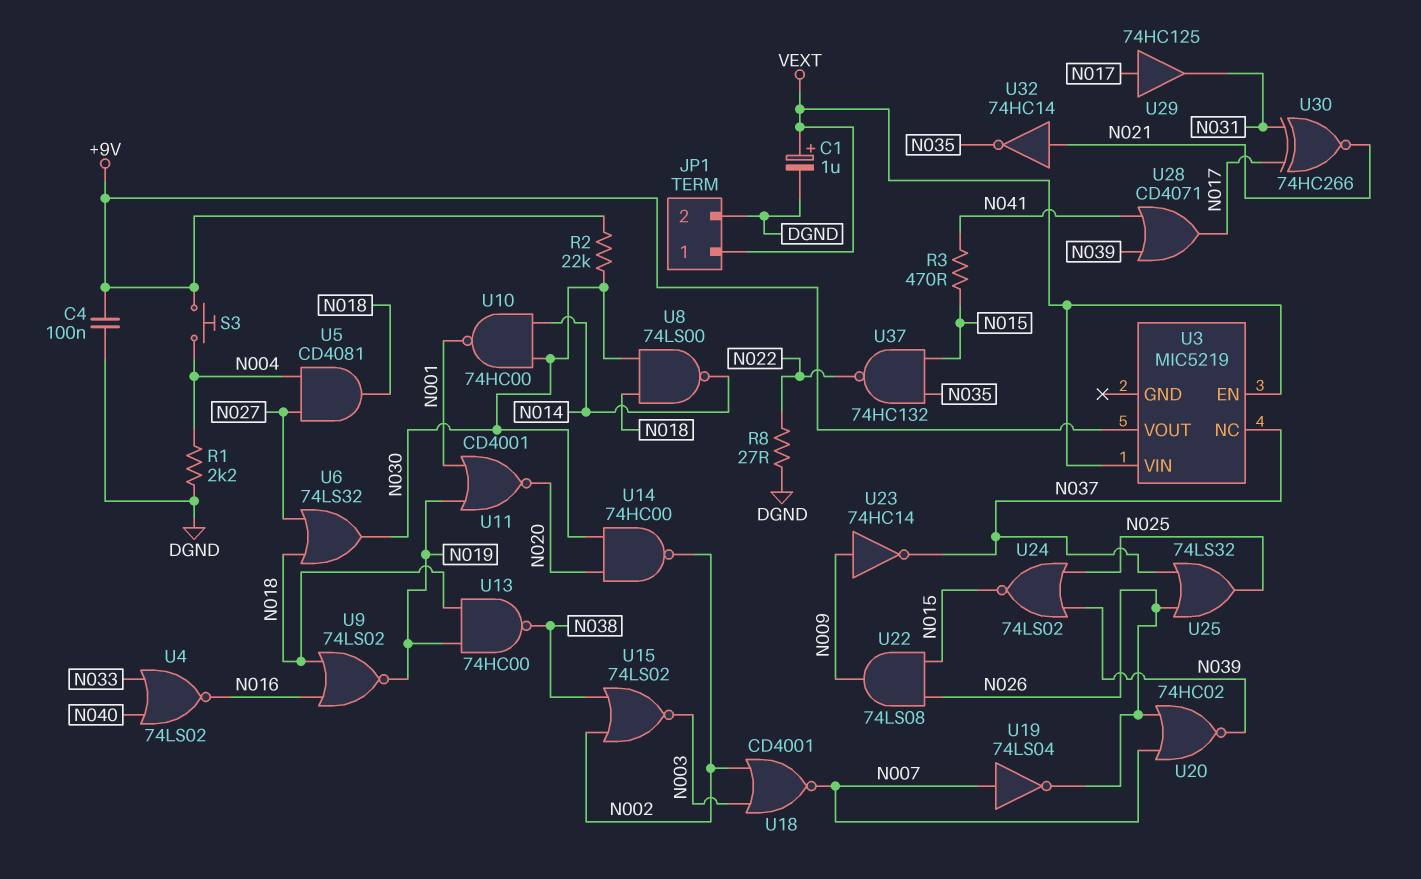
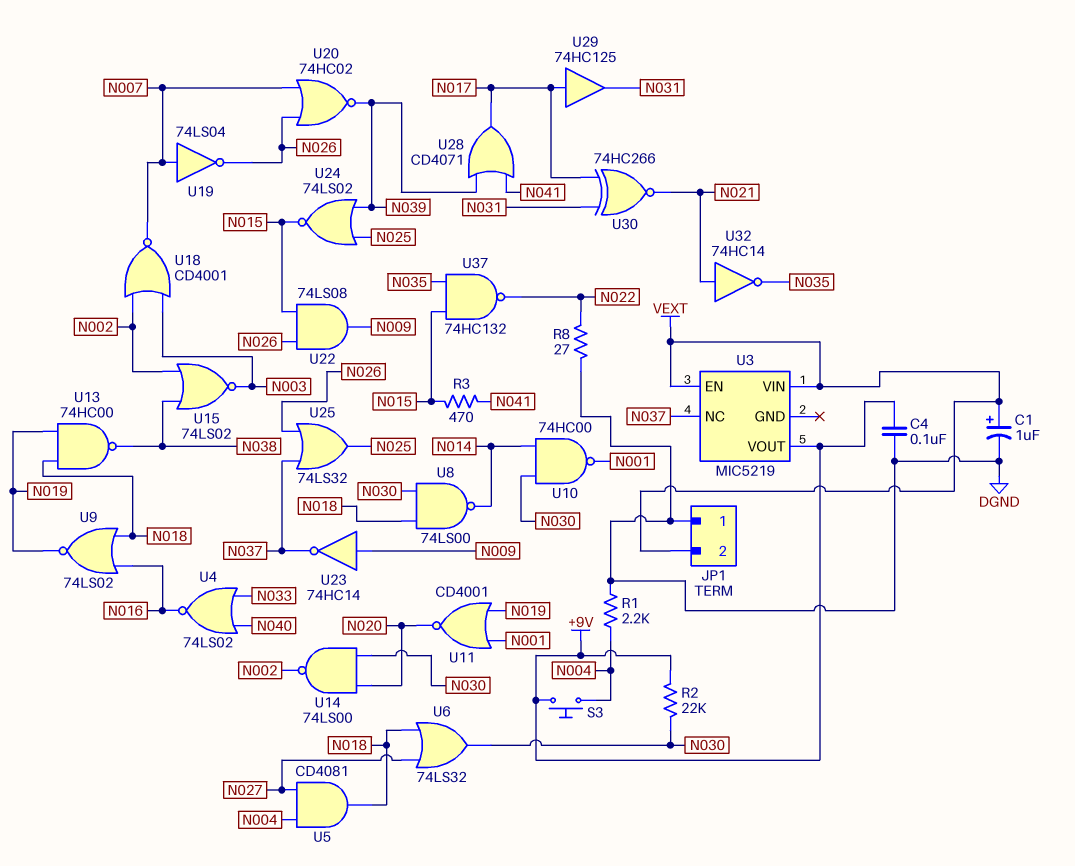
JP1 pin 1: VEXT -> DGND
JP1 pin 2: DGND -> VEXT
U14: NAND 74HC00 (in N020, in N030, out N002) -> NAND 74LS00 (in N020, in N030, out N002)

